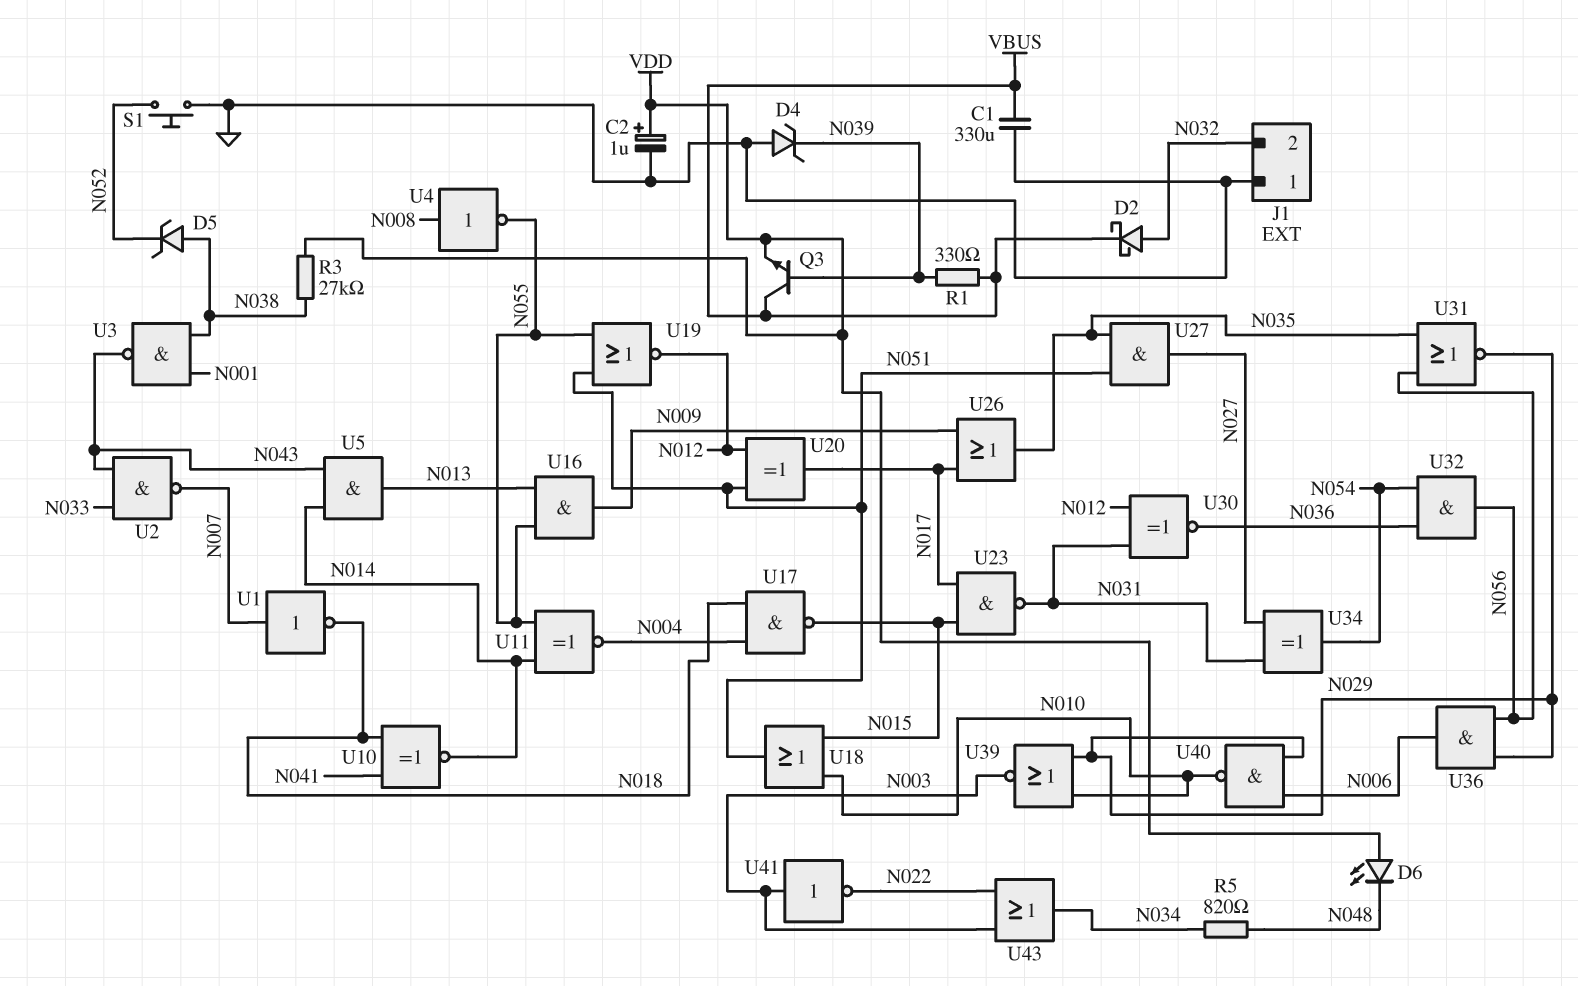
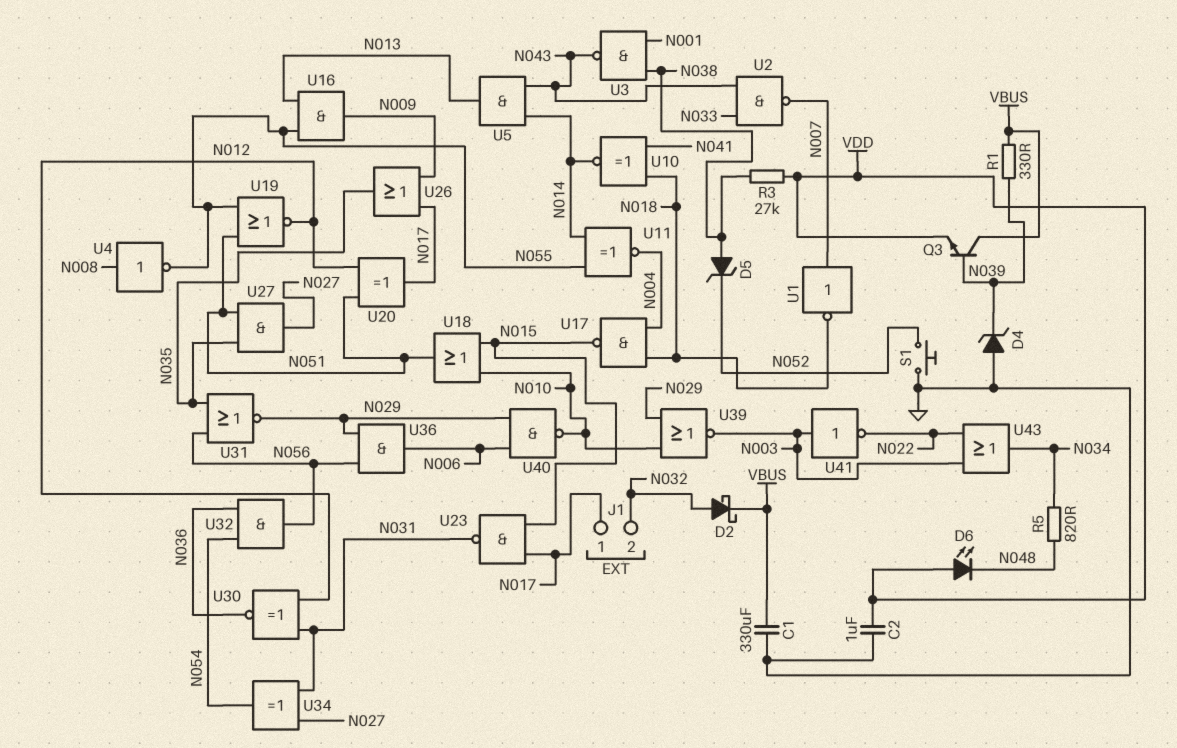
C2: 1uF (plus VDD, minus GND) -> 1uF (GND, VDD)
J1 pin 1: GND -> N017

